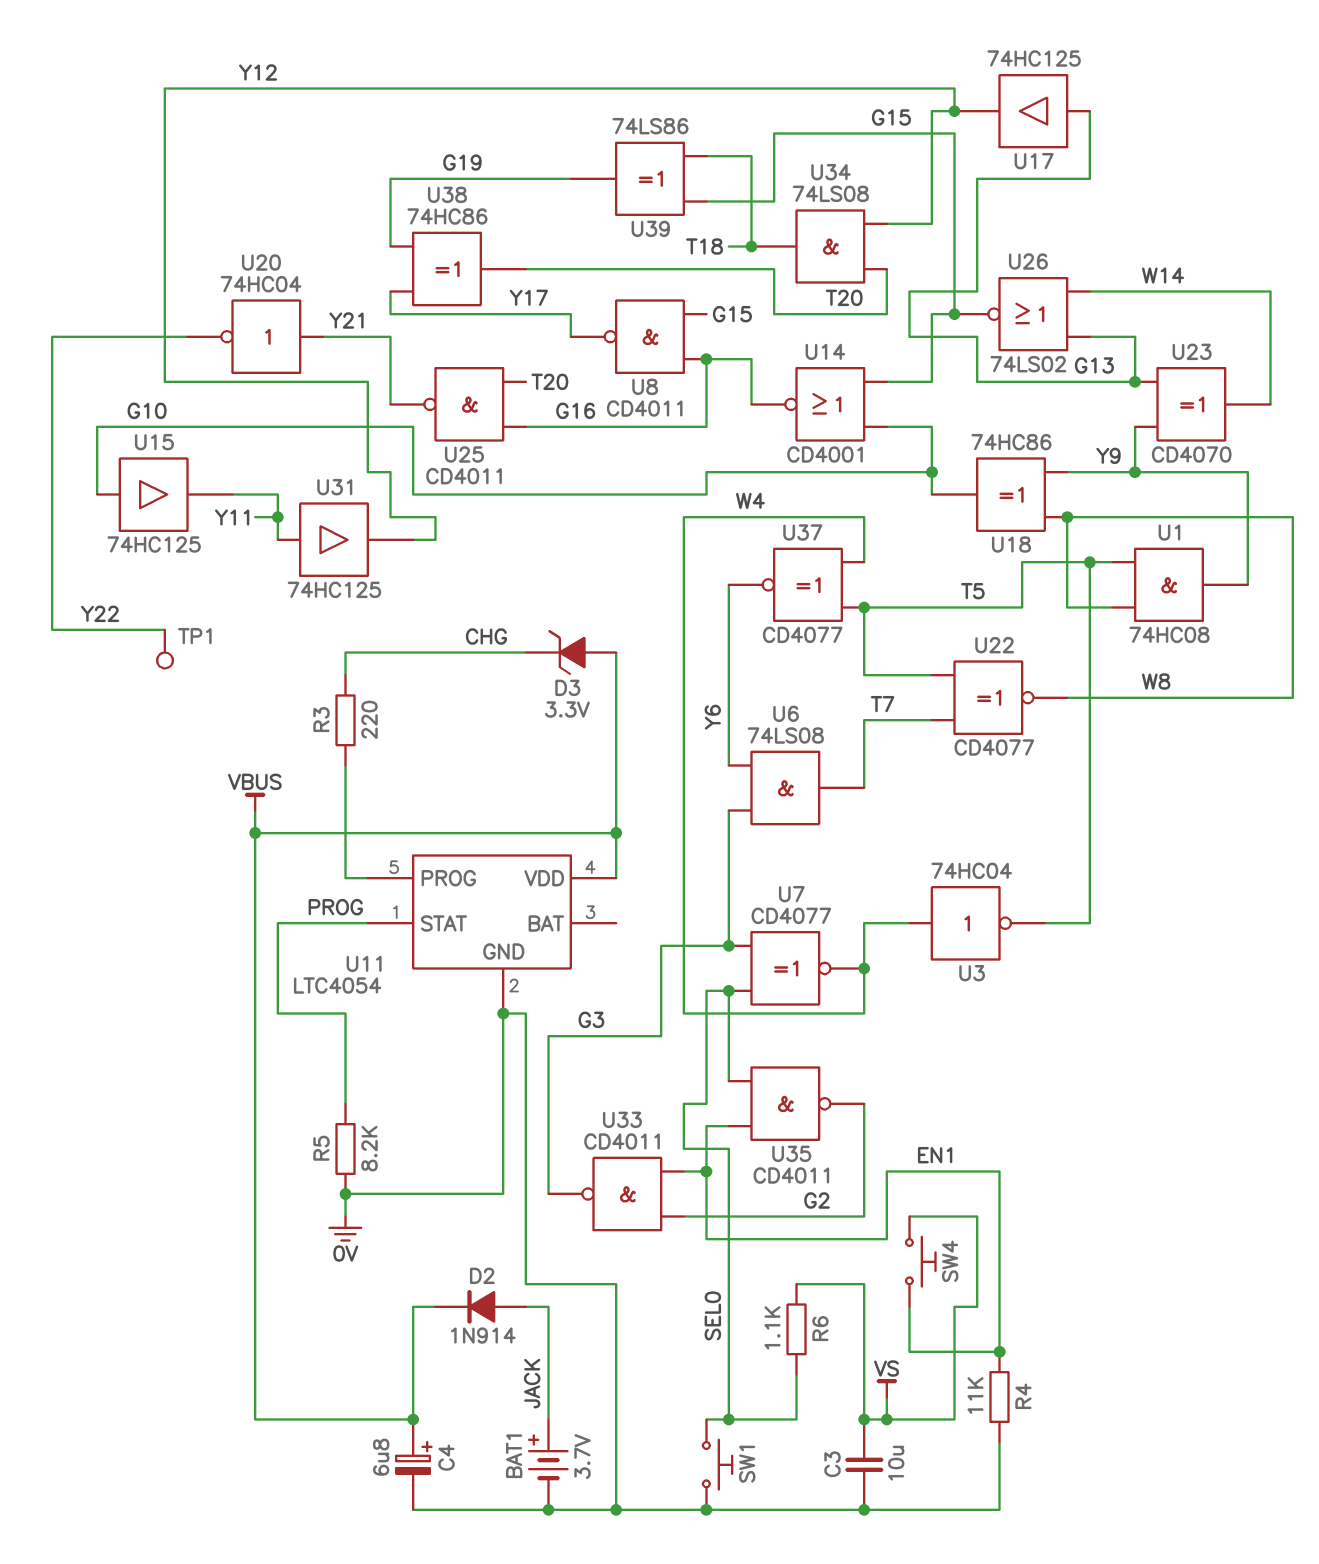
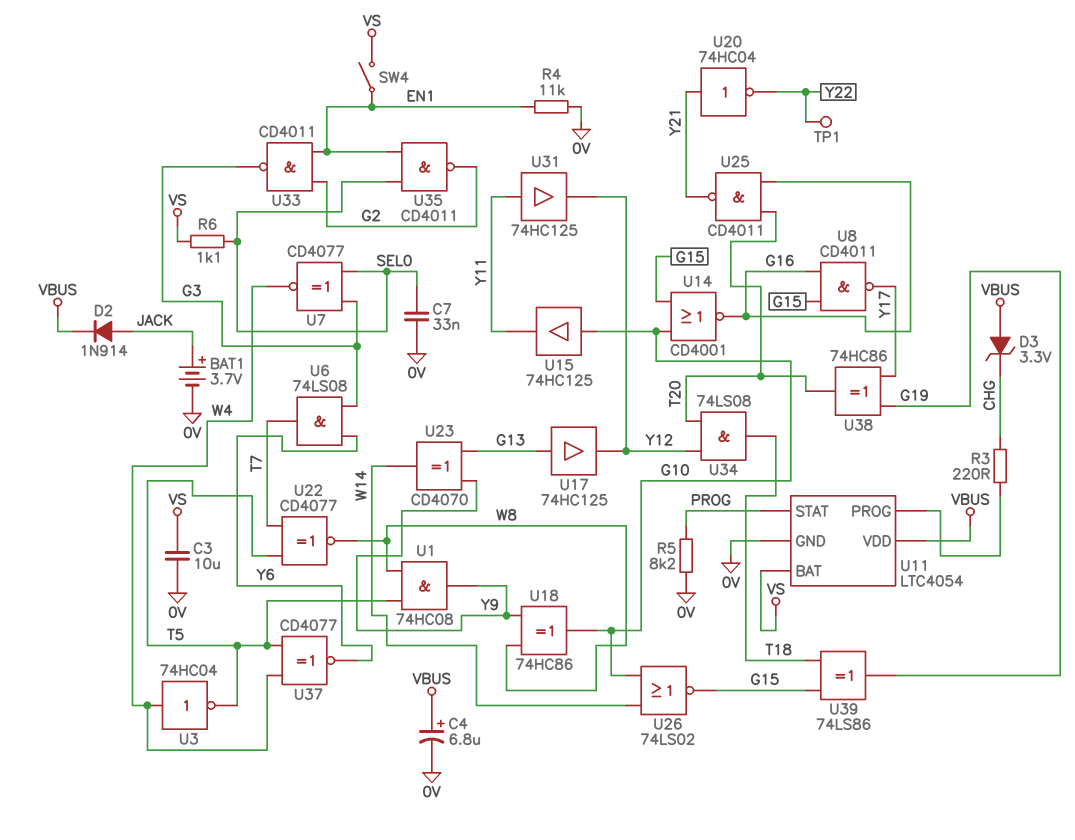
C7: none -> 33nF (0V, SEL0)
SW1: button (0V, SEL0) -> none
SW4: button (EN1, VS) -> switch (EN1, VS)
U11 pin BAT: none -> VS
U26: NOR 74LS02 (in G13, in W14, out G15) -> NOR 74LS02 (in G10, in W14, out G15)

